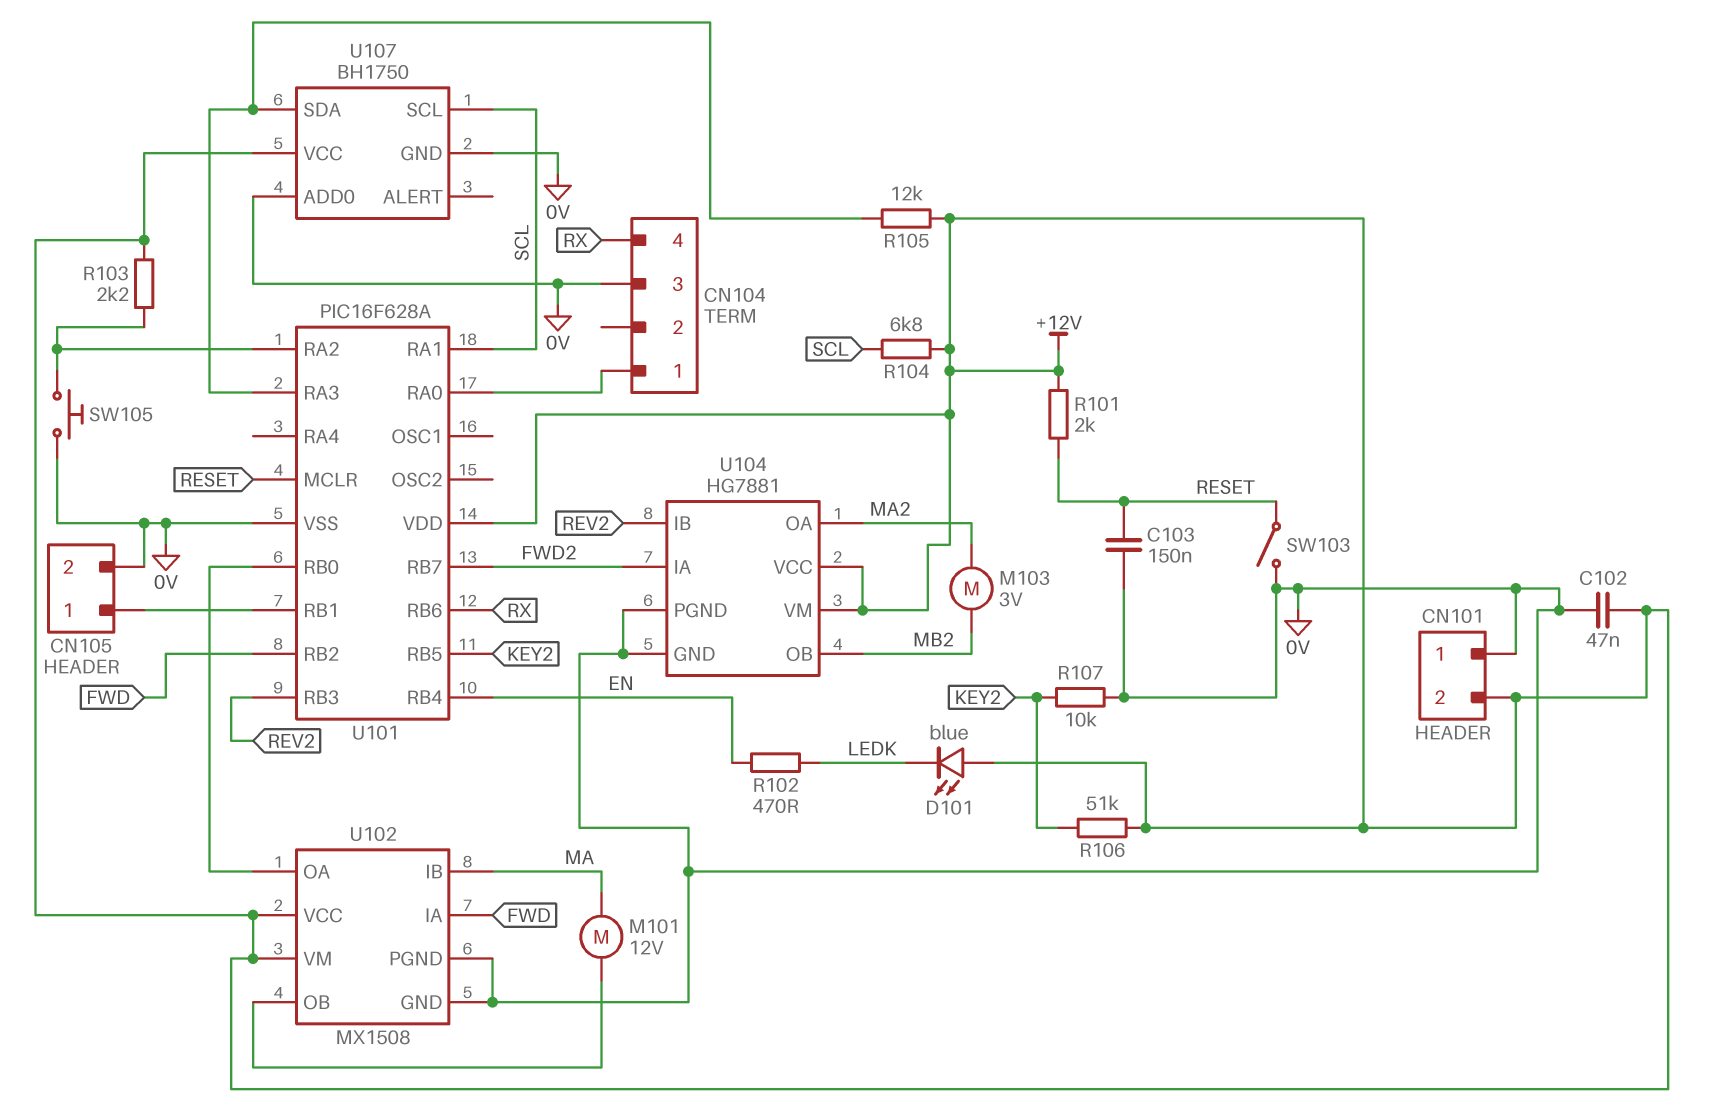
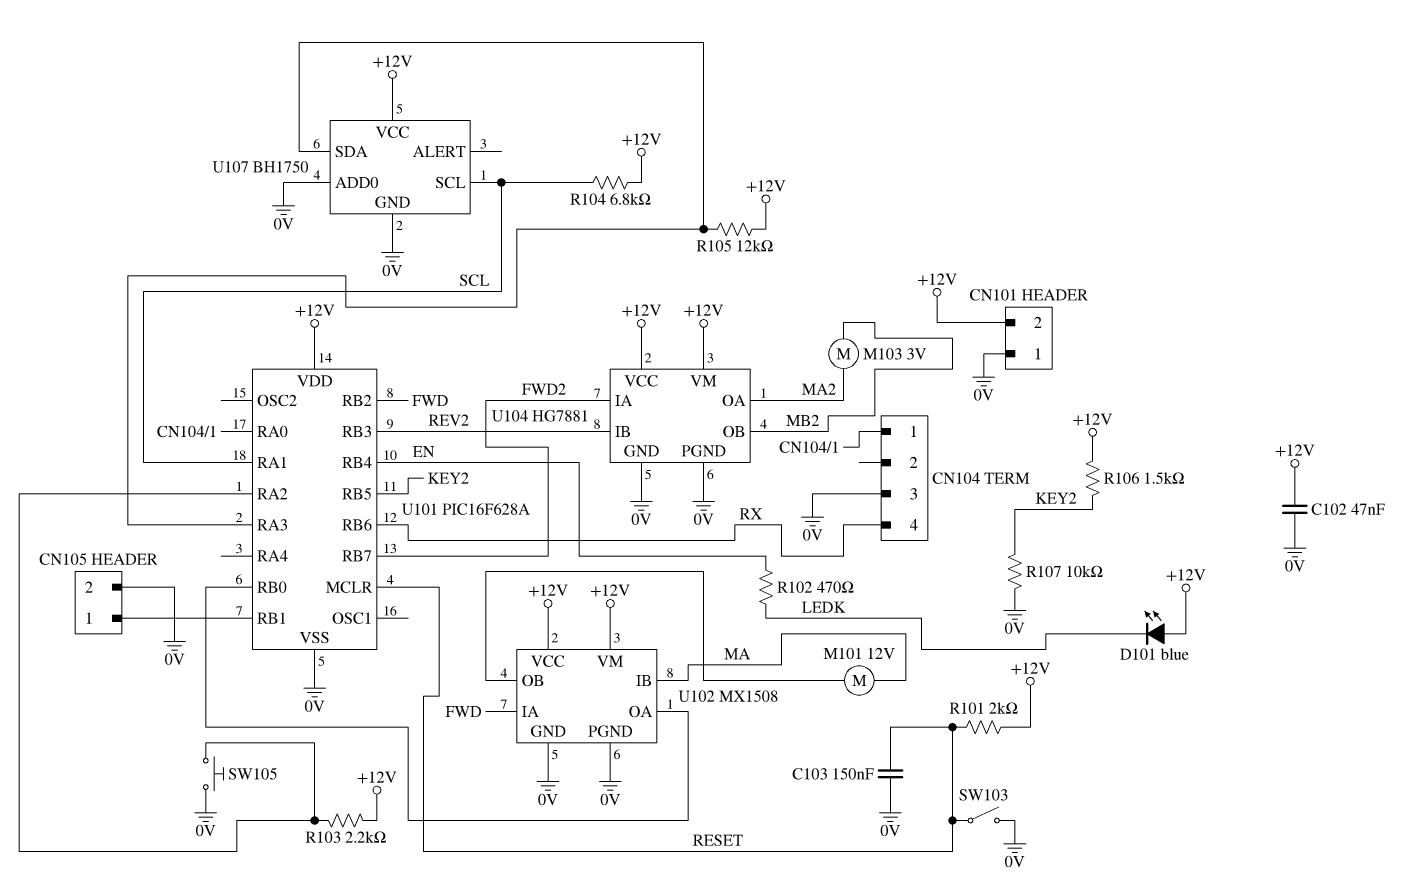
R106: 51k (+12V, KEY2) -> 1.5k (+12V, KEY2)

